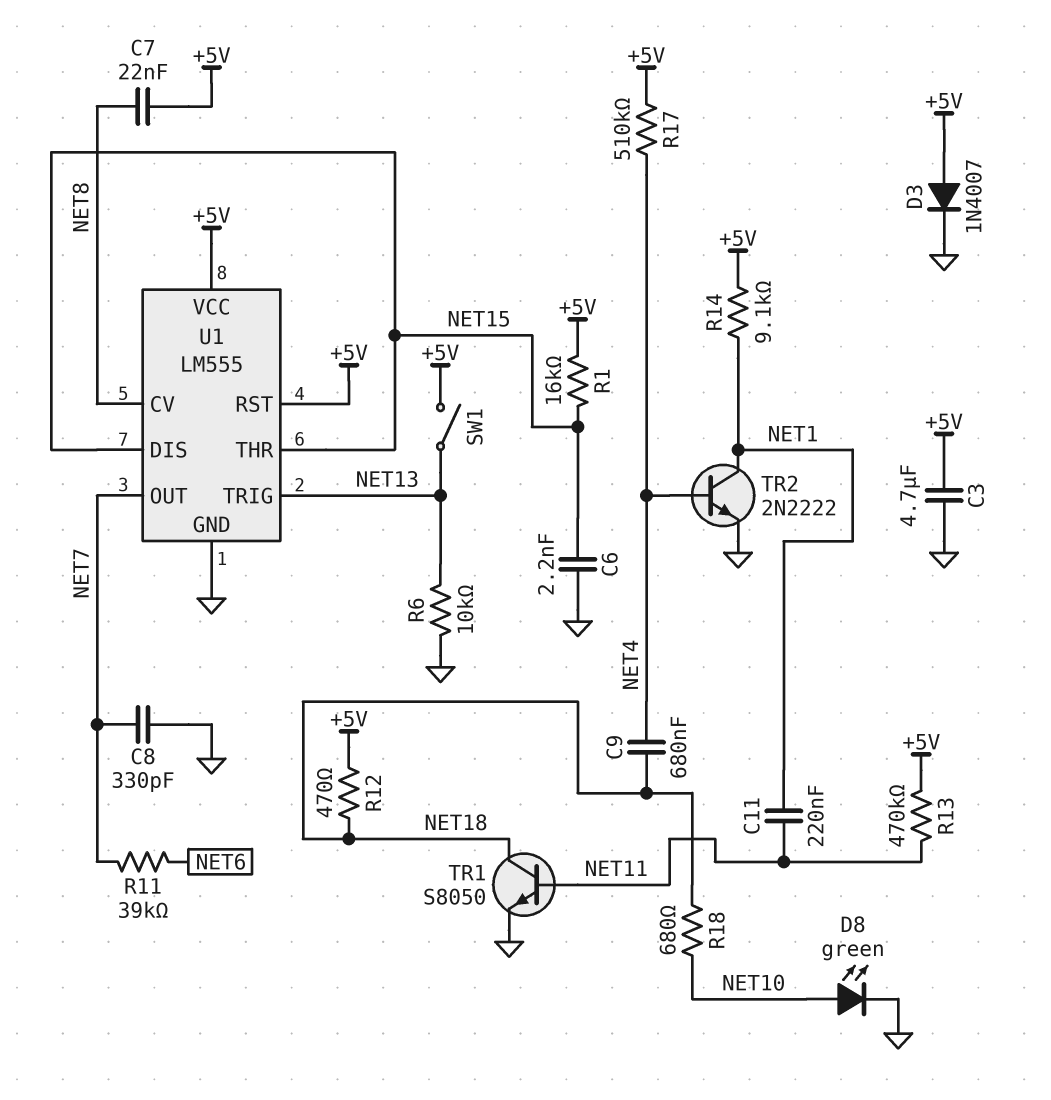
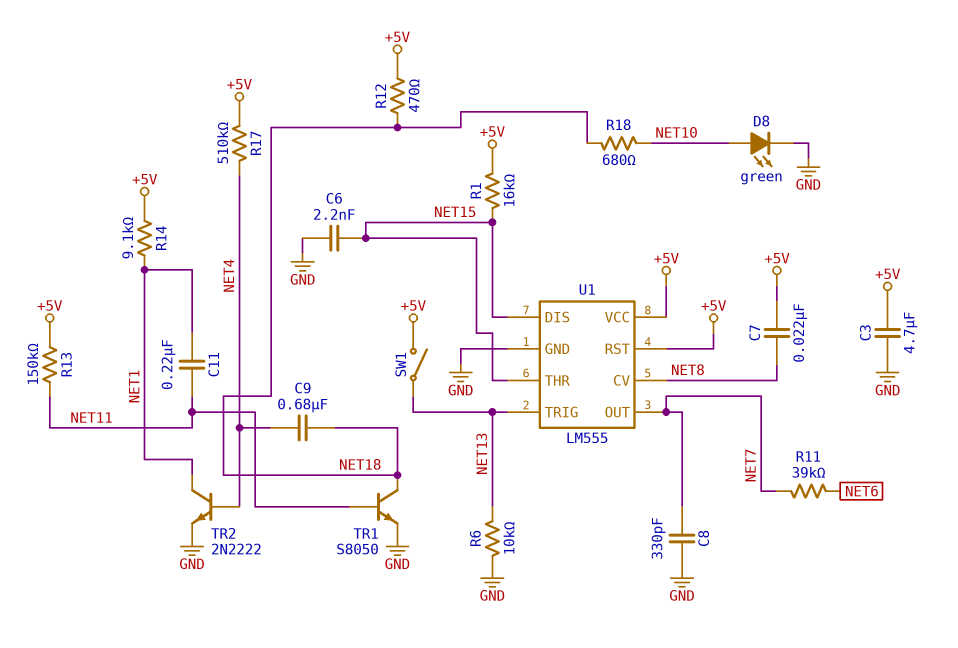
D3: diode 1N4007 (A +5V, K GND) -> none
R13: 470k (+5V, NET11) -> 150k (+5V, NET11)

